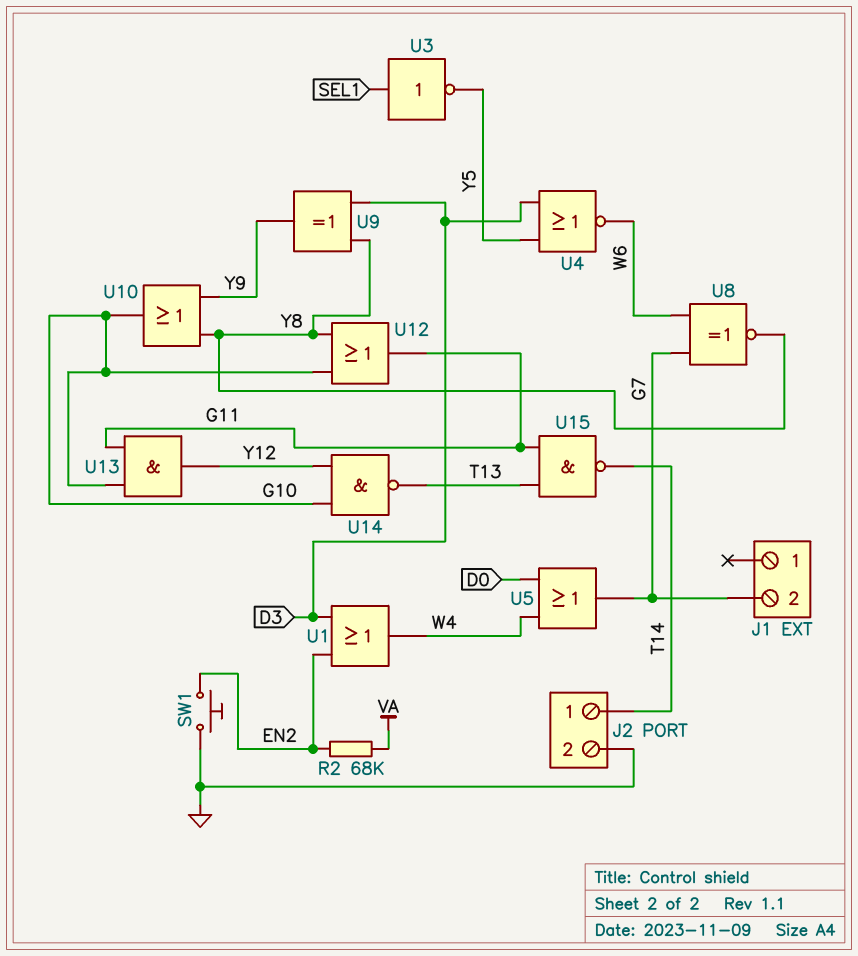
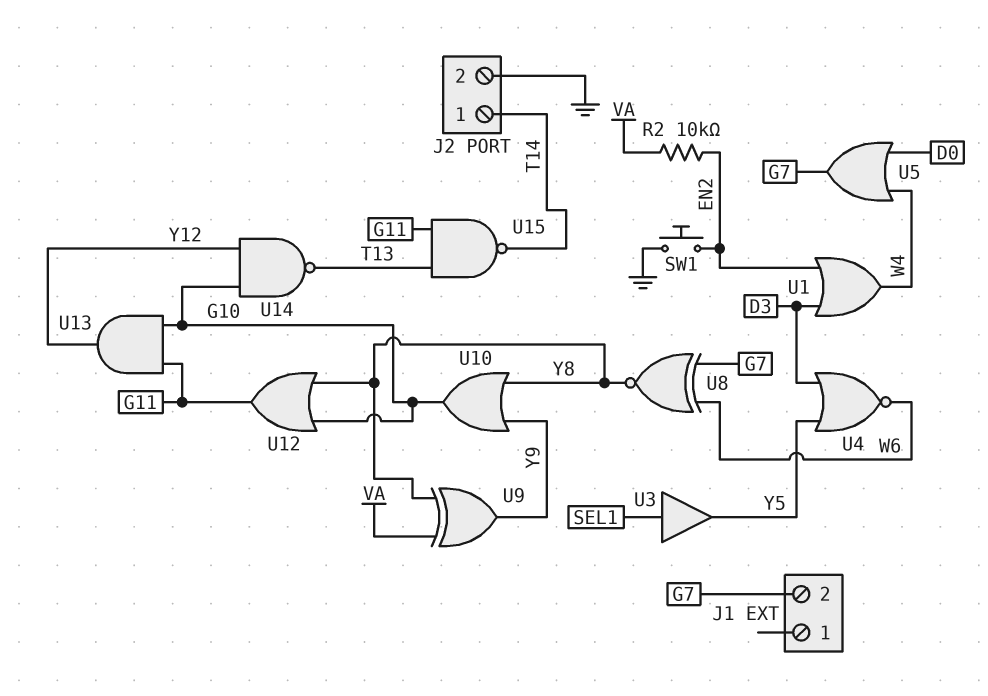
R2: 68k (EN2, VA) -> 10k (EN2, VA)
U3: NOT (in SEL1, out Y5) -> buffer (in SEL1, out Y5)
U9: XOR (in D3, in Y8, out Y9) -> XOR (in VA, in Y8, out Y9)

